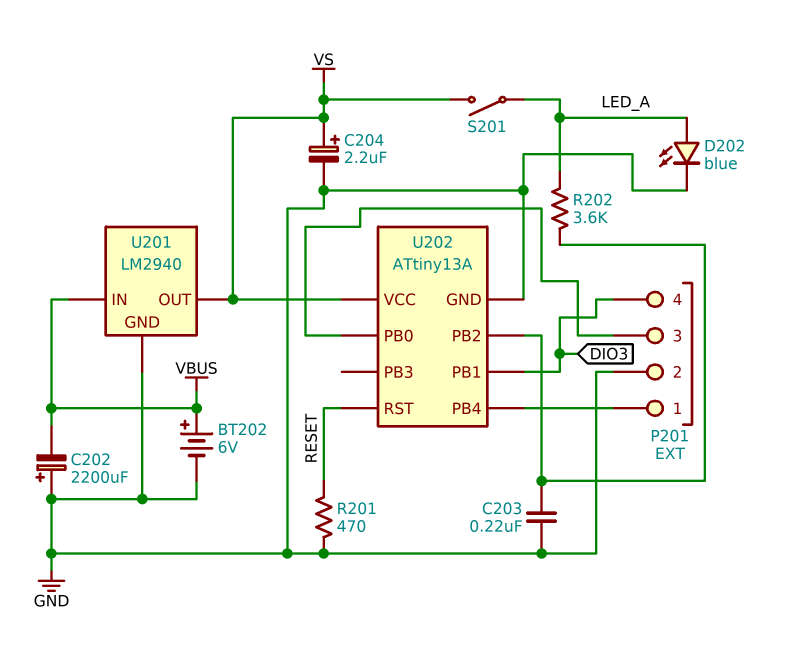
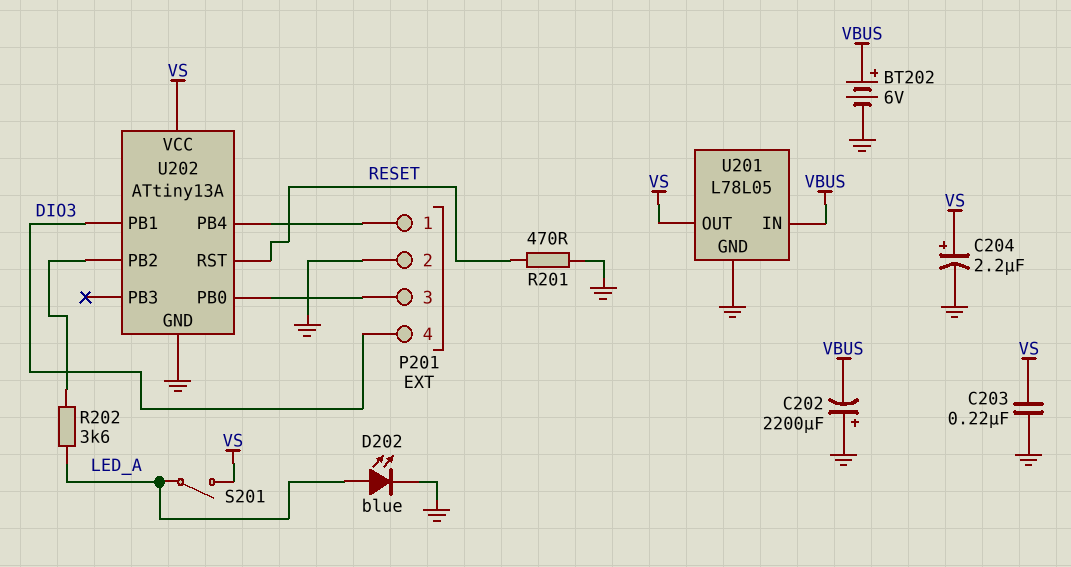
C203: 220nF (GND, U202/PB2) -> 220nF (GND, VS)
U201: LM2940 -> L78L05

